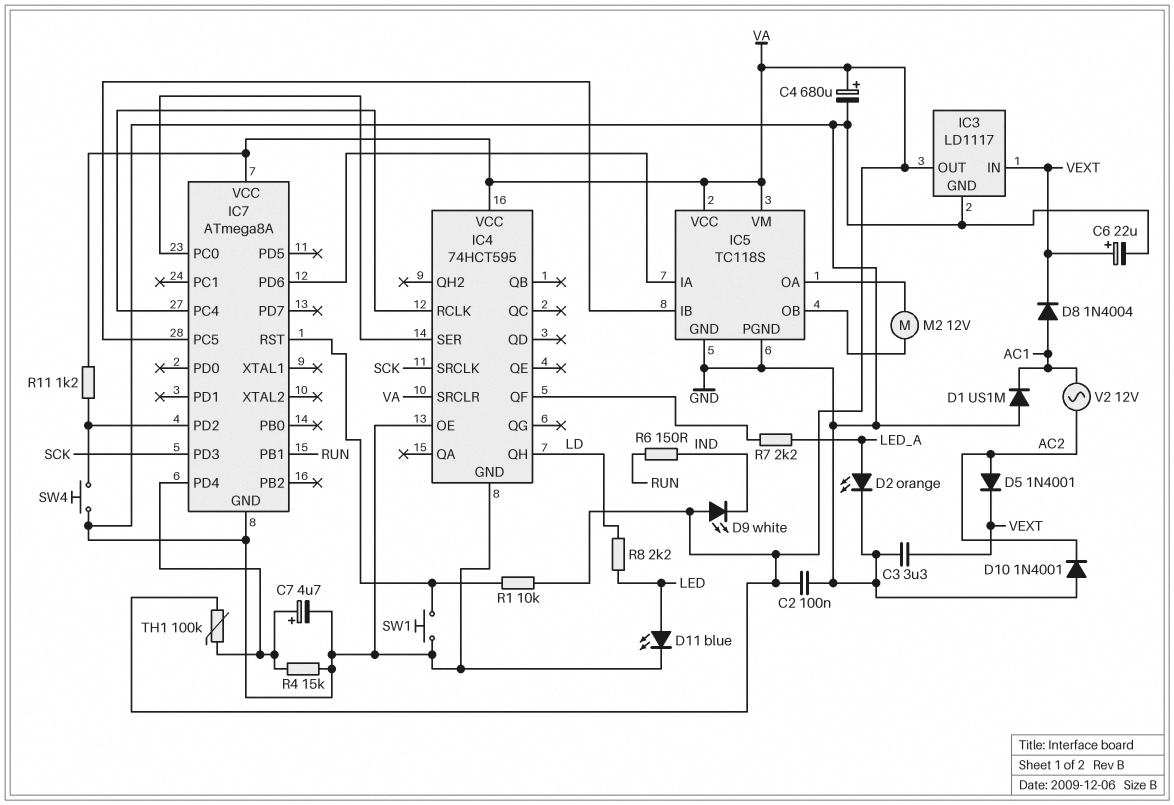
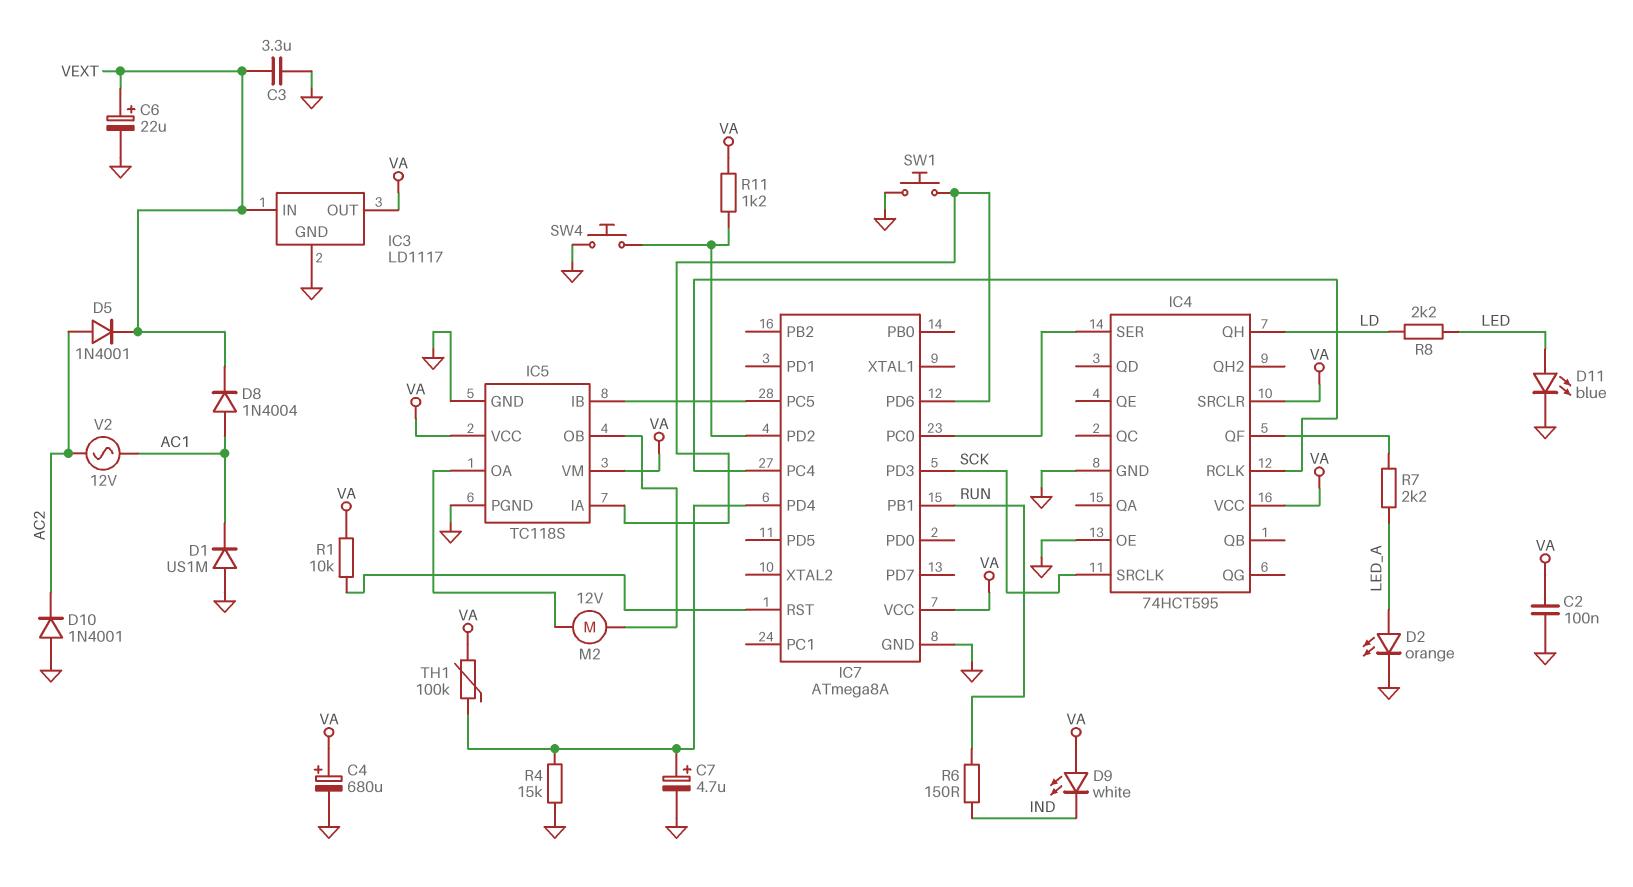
SW1: button (GND, IC7/RST) -> button (GND, IC5/IA)

